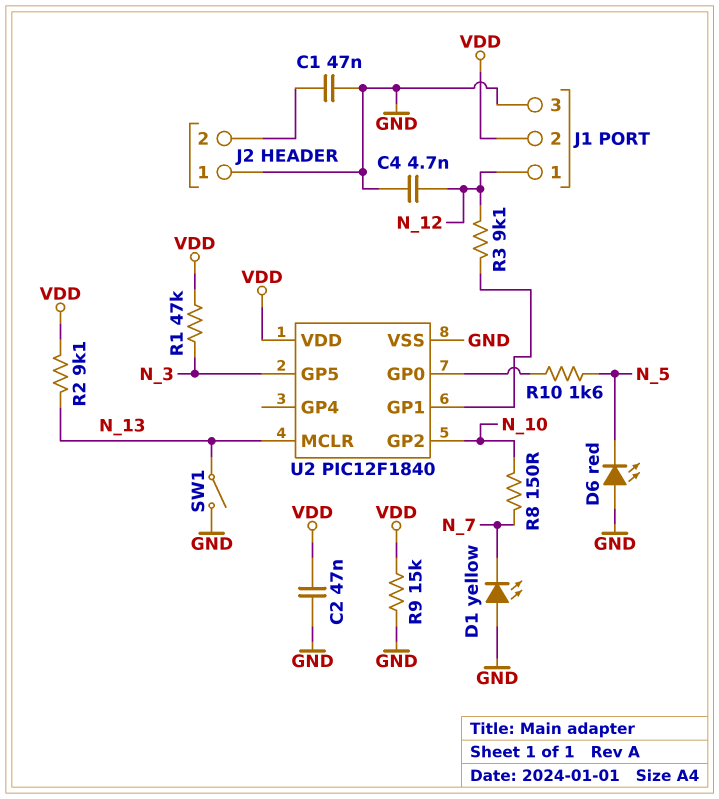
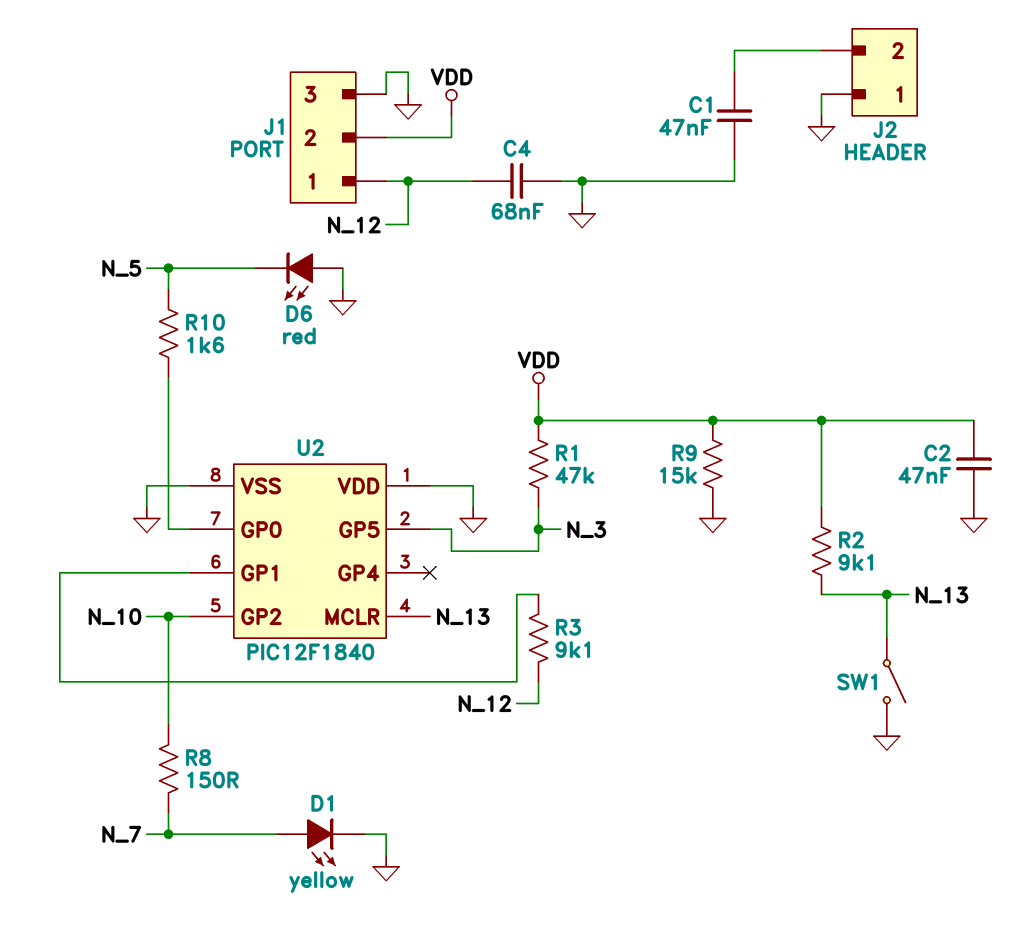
C4: 4.7nF (GND, N_12) -> 68nF (GND, N_12)
D1: LED yellow (A GND, K N_7) -> LED yellow (A N_7, K GND)
U2 pin VDD: VDD -> GND

